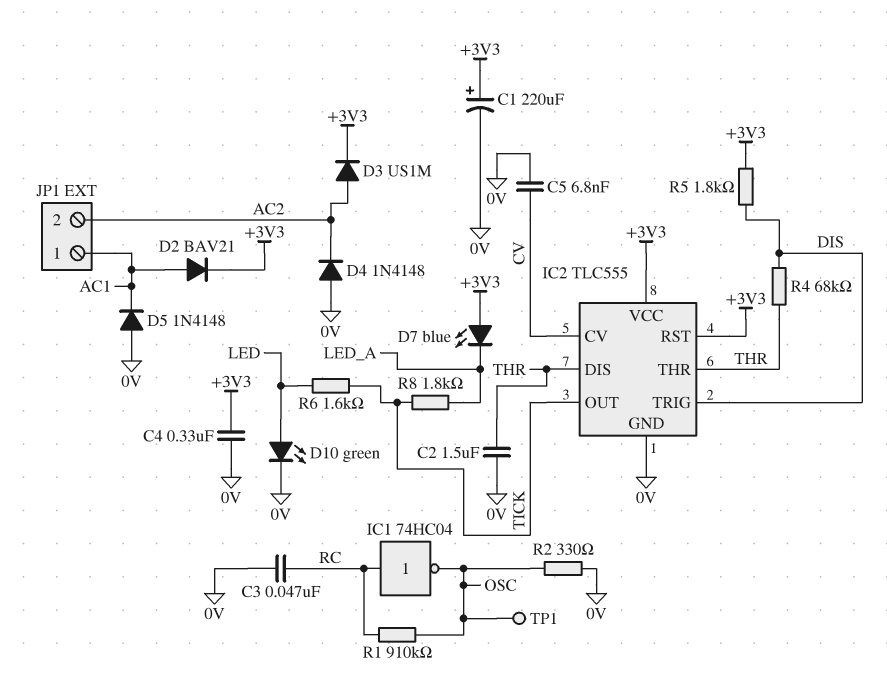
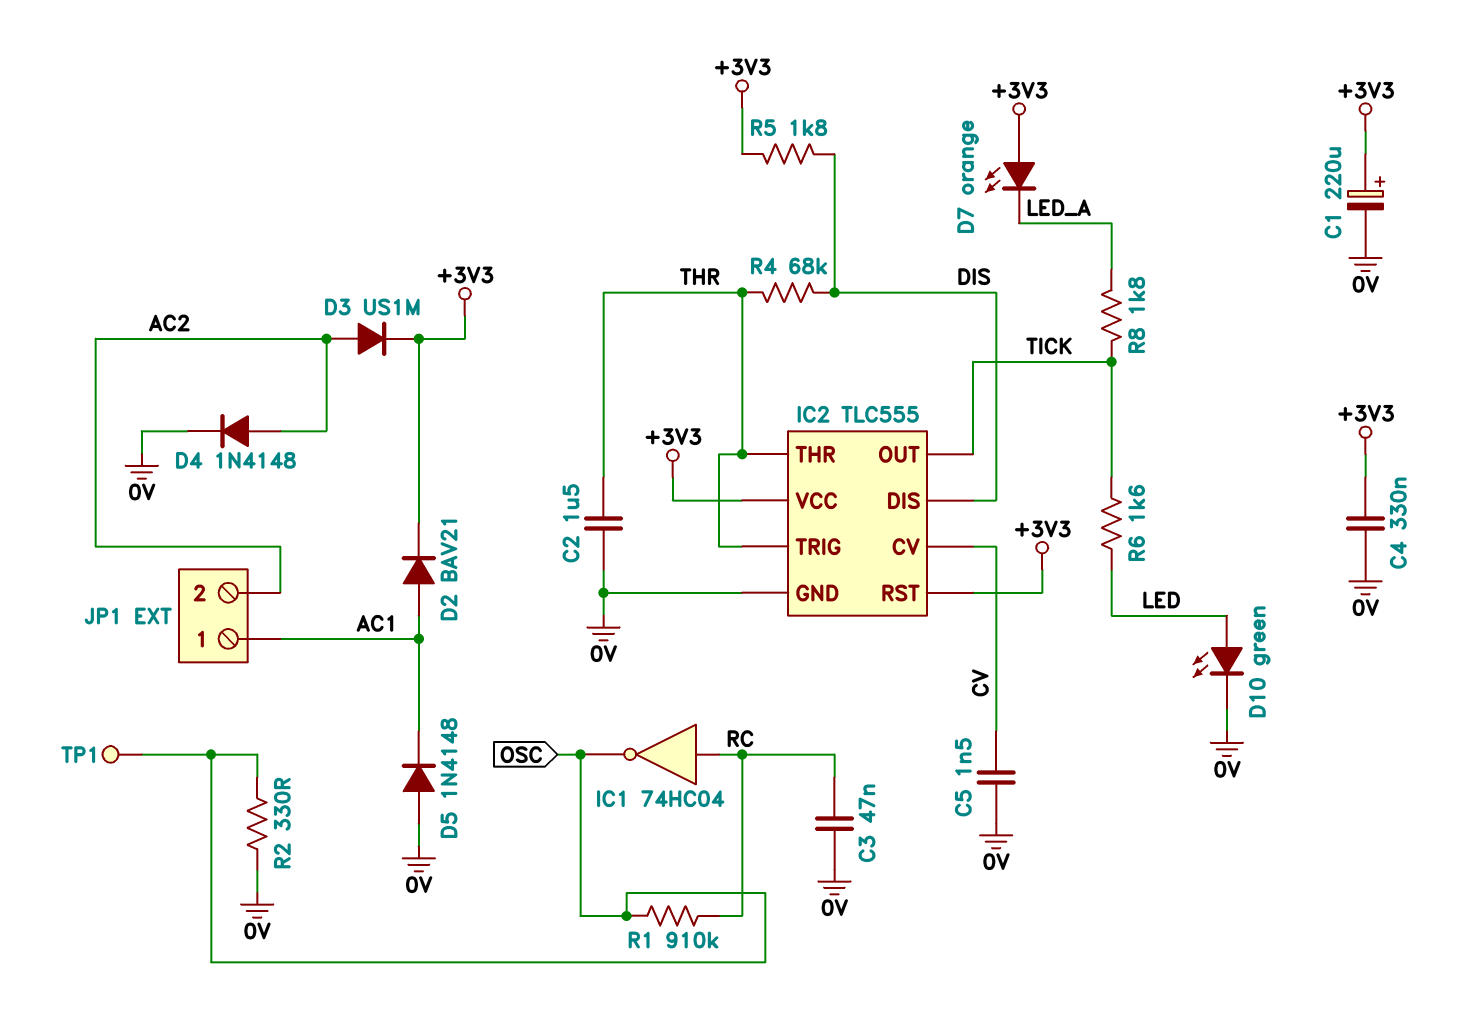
C5: 6.8nF (0V, CV) -> 1.5nF (0V, CV)
D4: diode 1N4148 (A 0V, K AC2) -> diode 1N4148 (A AC2, K 0V)
D7: LED blue (A +3V3, K LED_A) -> LED orange (A +3V3, K LED_A)
IC2 pin DIS: THR -> DIS
IC2 pin TRIG: DIS -> THR

